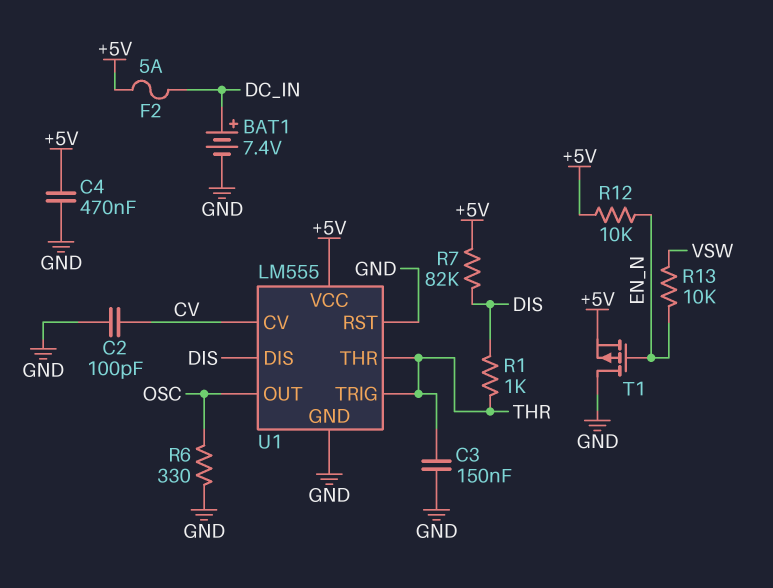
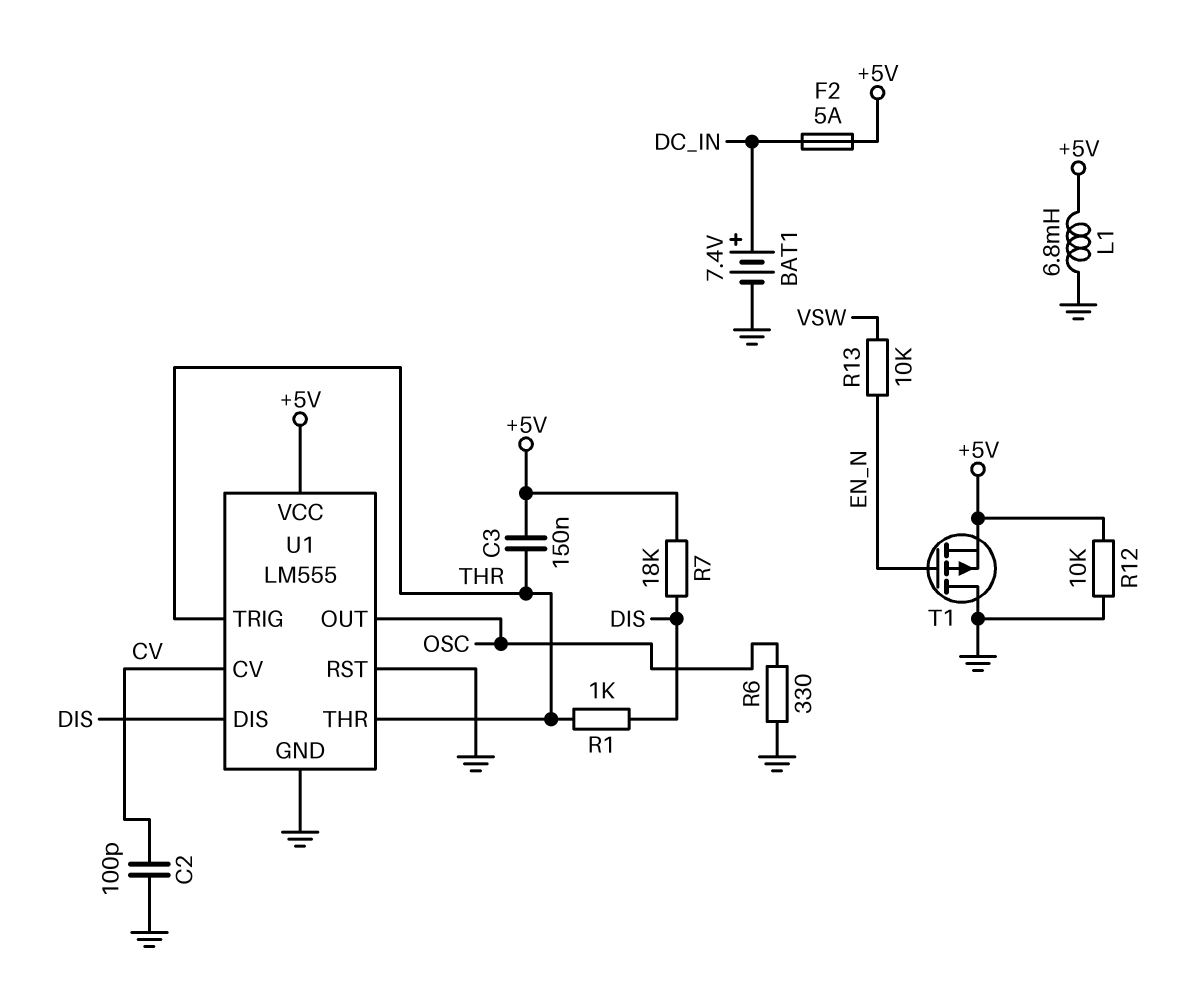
C3: 150nF (GND, THR) -> 150nF (+5V, THR)
C4: 470nF (+5V, GND) -> none
L1: none -> 6.8mH (+5V, GND)
R7: 82k (+5V, DIS) -> 18k (+5V, DIS)
R12: 10k (+5V, EN_N) -> 10k (+5V, GND)

